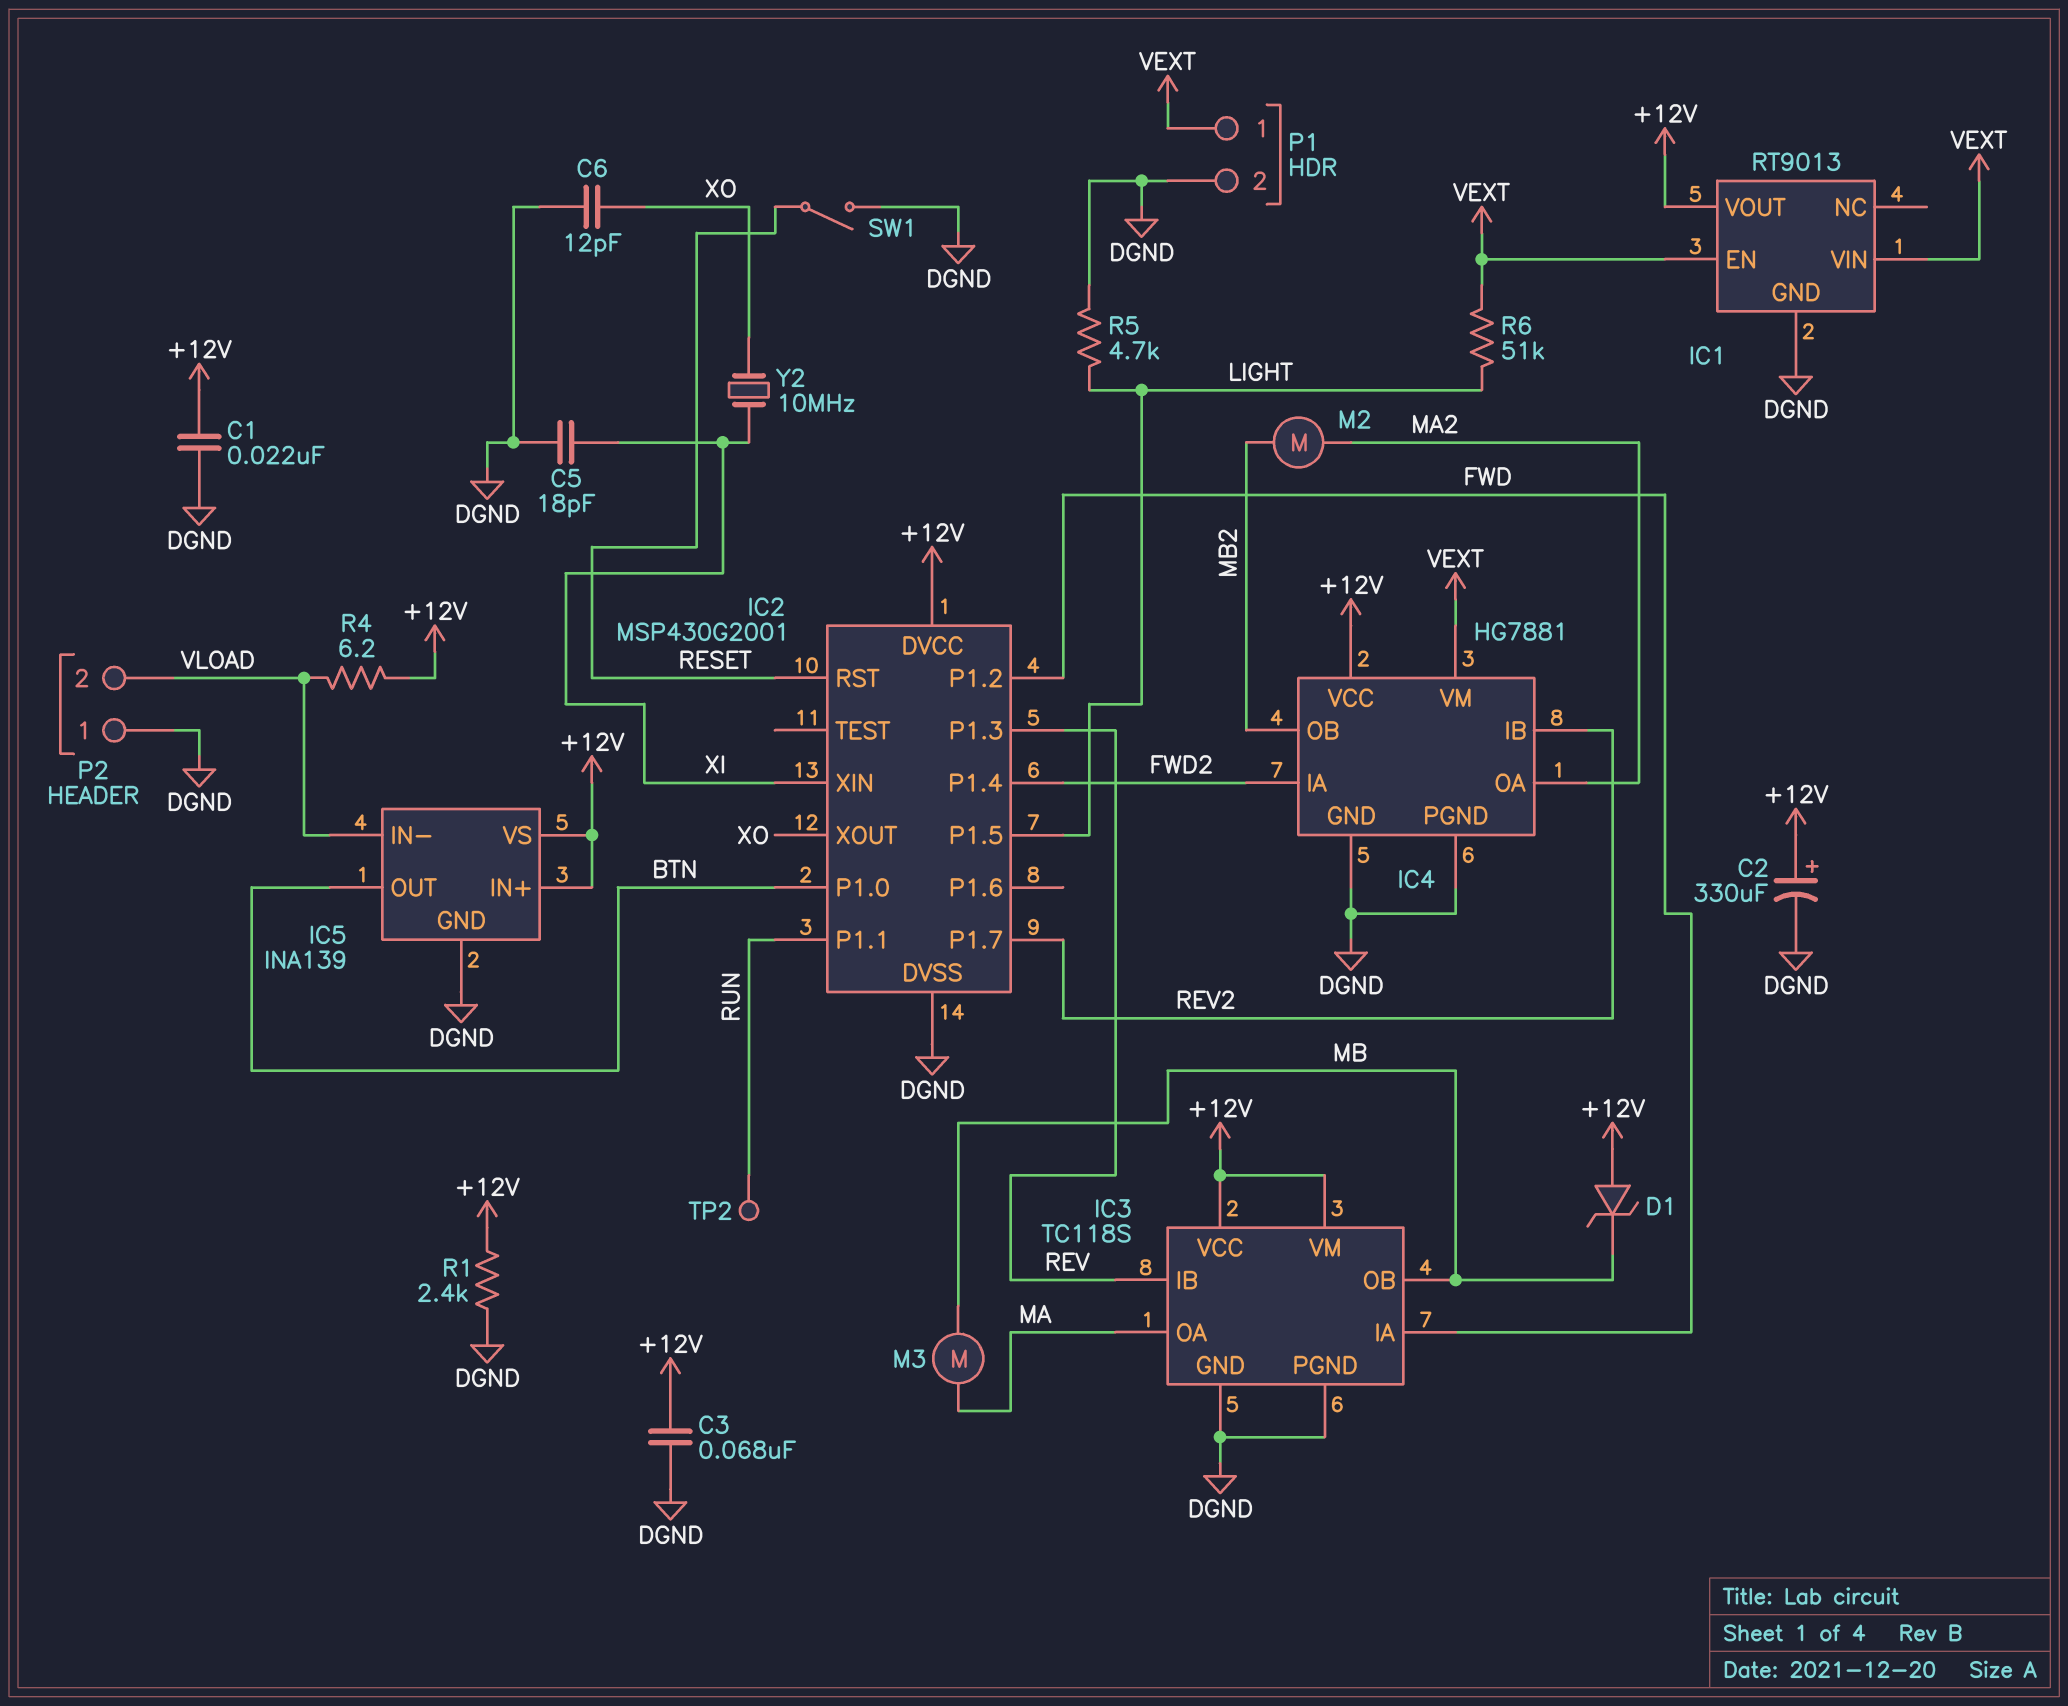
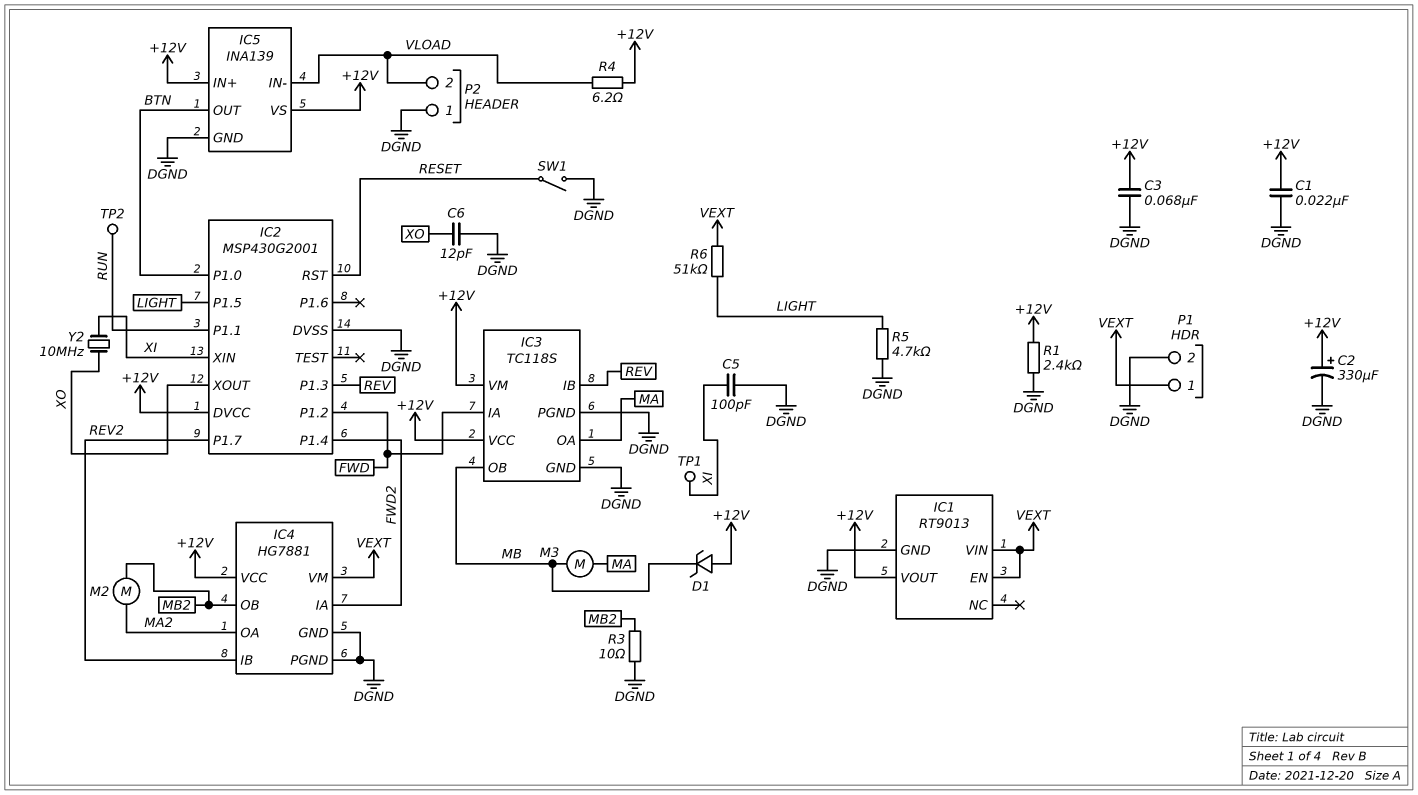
C5: 18pF (DGND, XI) -> 100pF (DGND, XI)
R3: none -> 10 (DGND, MB2)
TP1: none -> test point (XI)

